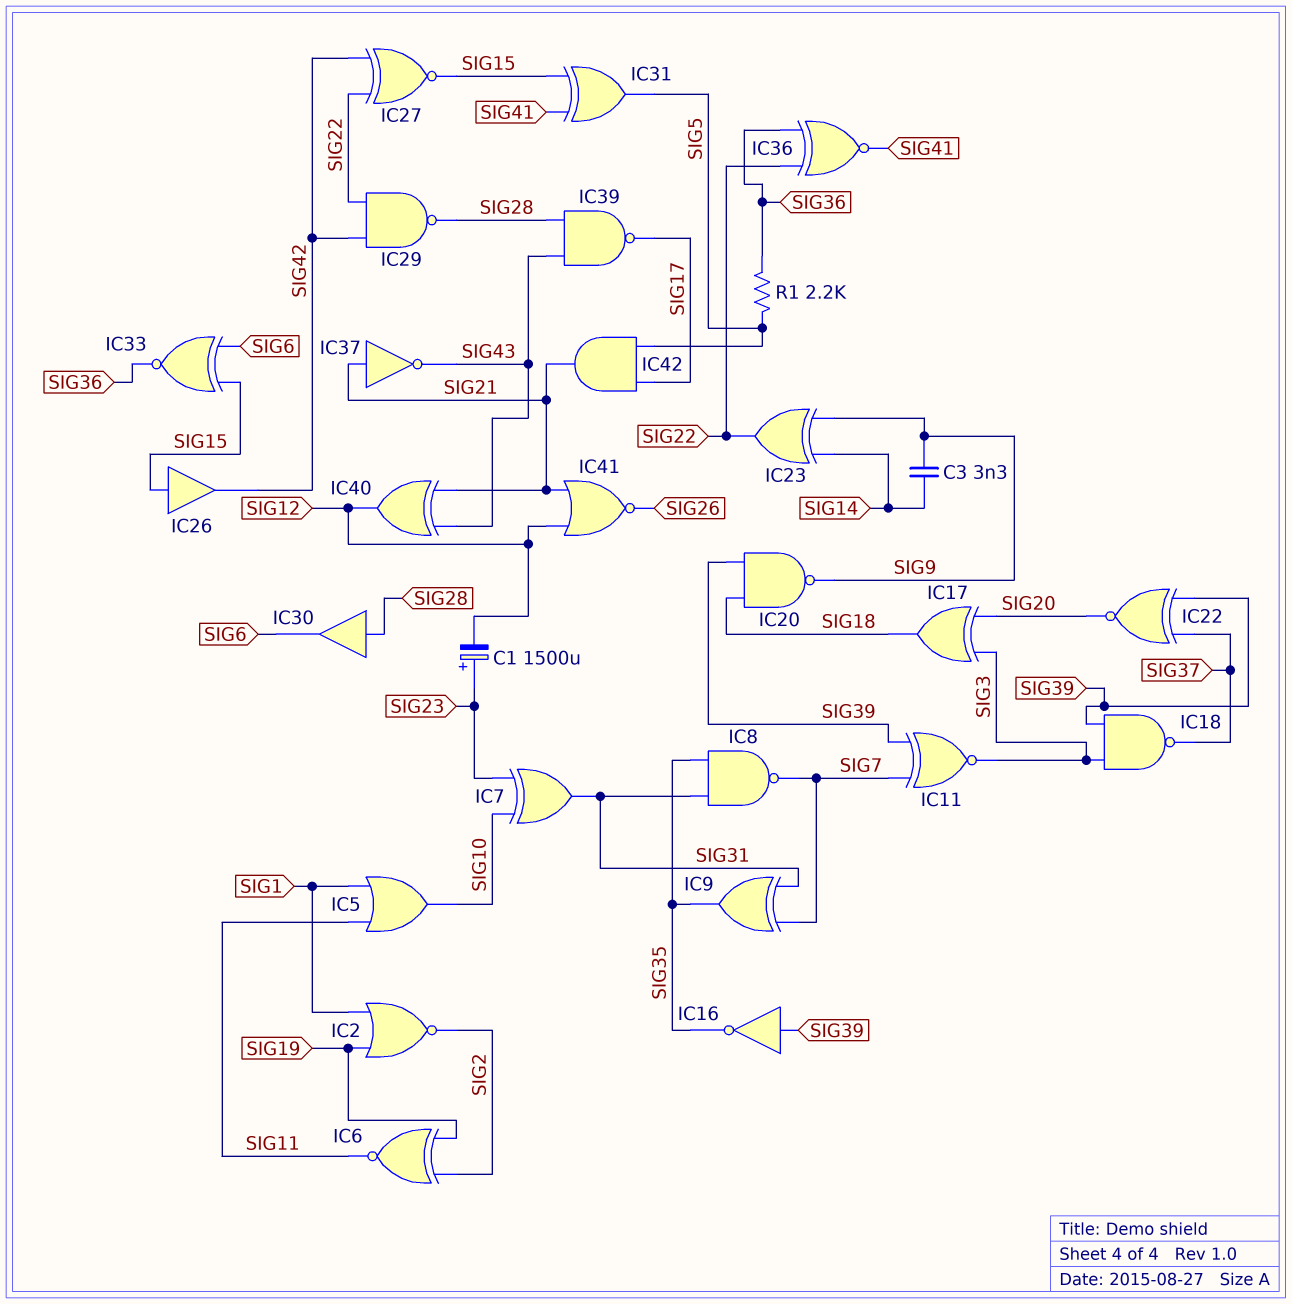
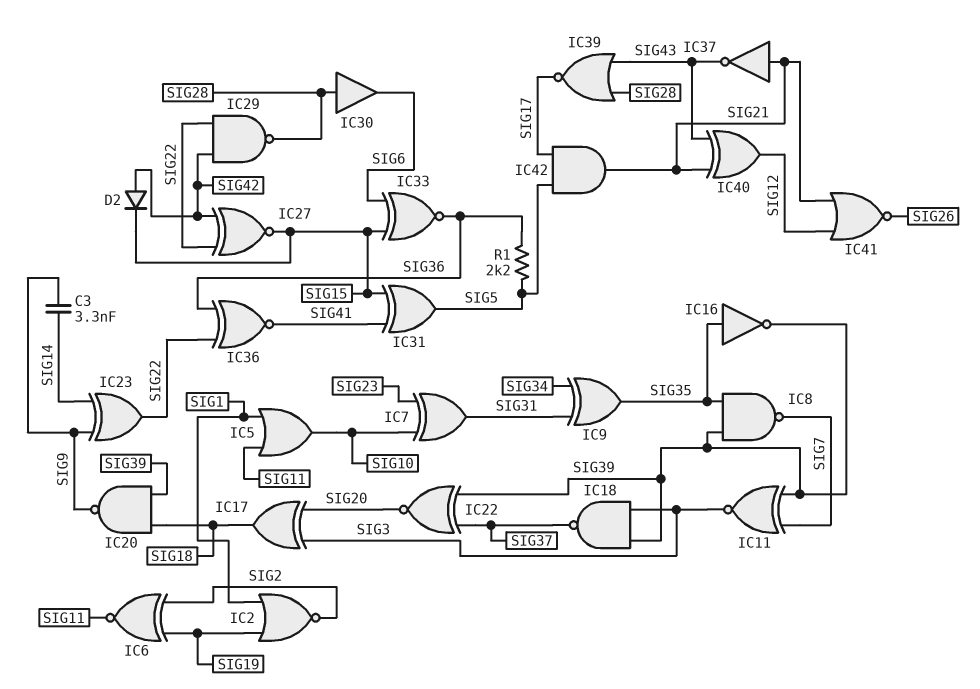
C1: 1500uF (plus SIG23, minus SIG12) -> none
D2: none -> diode (A SIG42, K SIG15)
IC8: NAND (in SIG31, in SIG35, out SIG7) -> NAND (in SIG35, in SIG39, out SIG7)
IC9: XOR (in SIG7, in SIG31, out SIG35) -> XOR (in SIG31, in SIG34, out SIG35)
IC16: NOT (in SIG39, out SIG35) -> NOT (in SIG35, out SIG39)
IC26: buffer (in SIG15, out SIG42) -> none
IC39: NAND (in SIG28, in SIG43, out SIG17) -> NOR (in SIG28, in SIG43, out SIG17)

